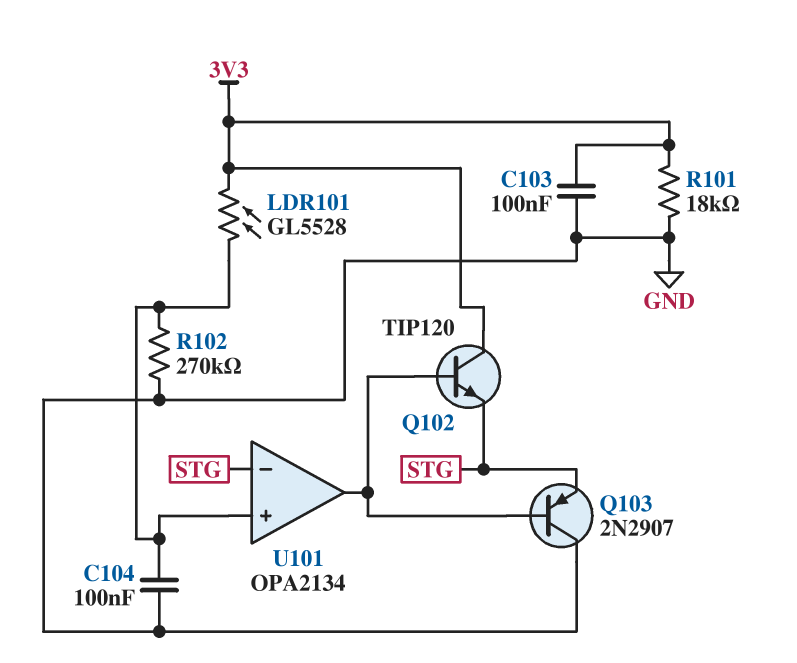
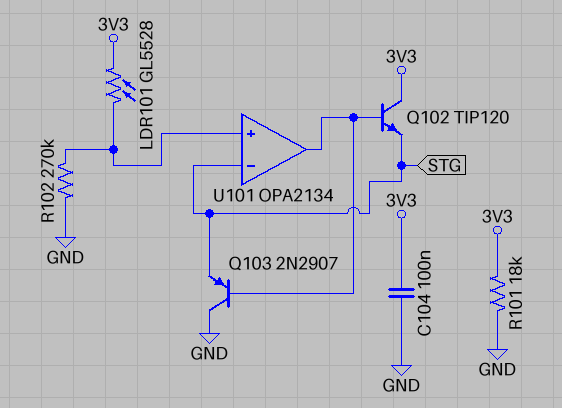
C103: 100nF (3V3, GND) -> none
C104: 100nF (GND, U101/in+) -> 100nF (3V3, GND)

